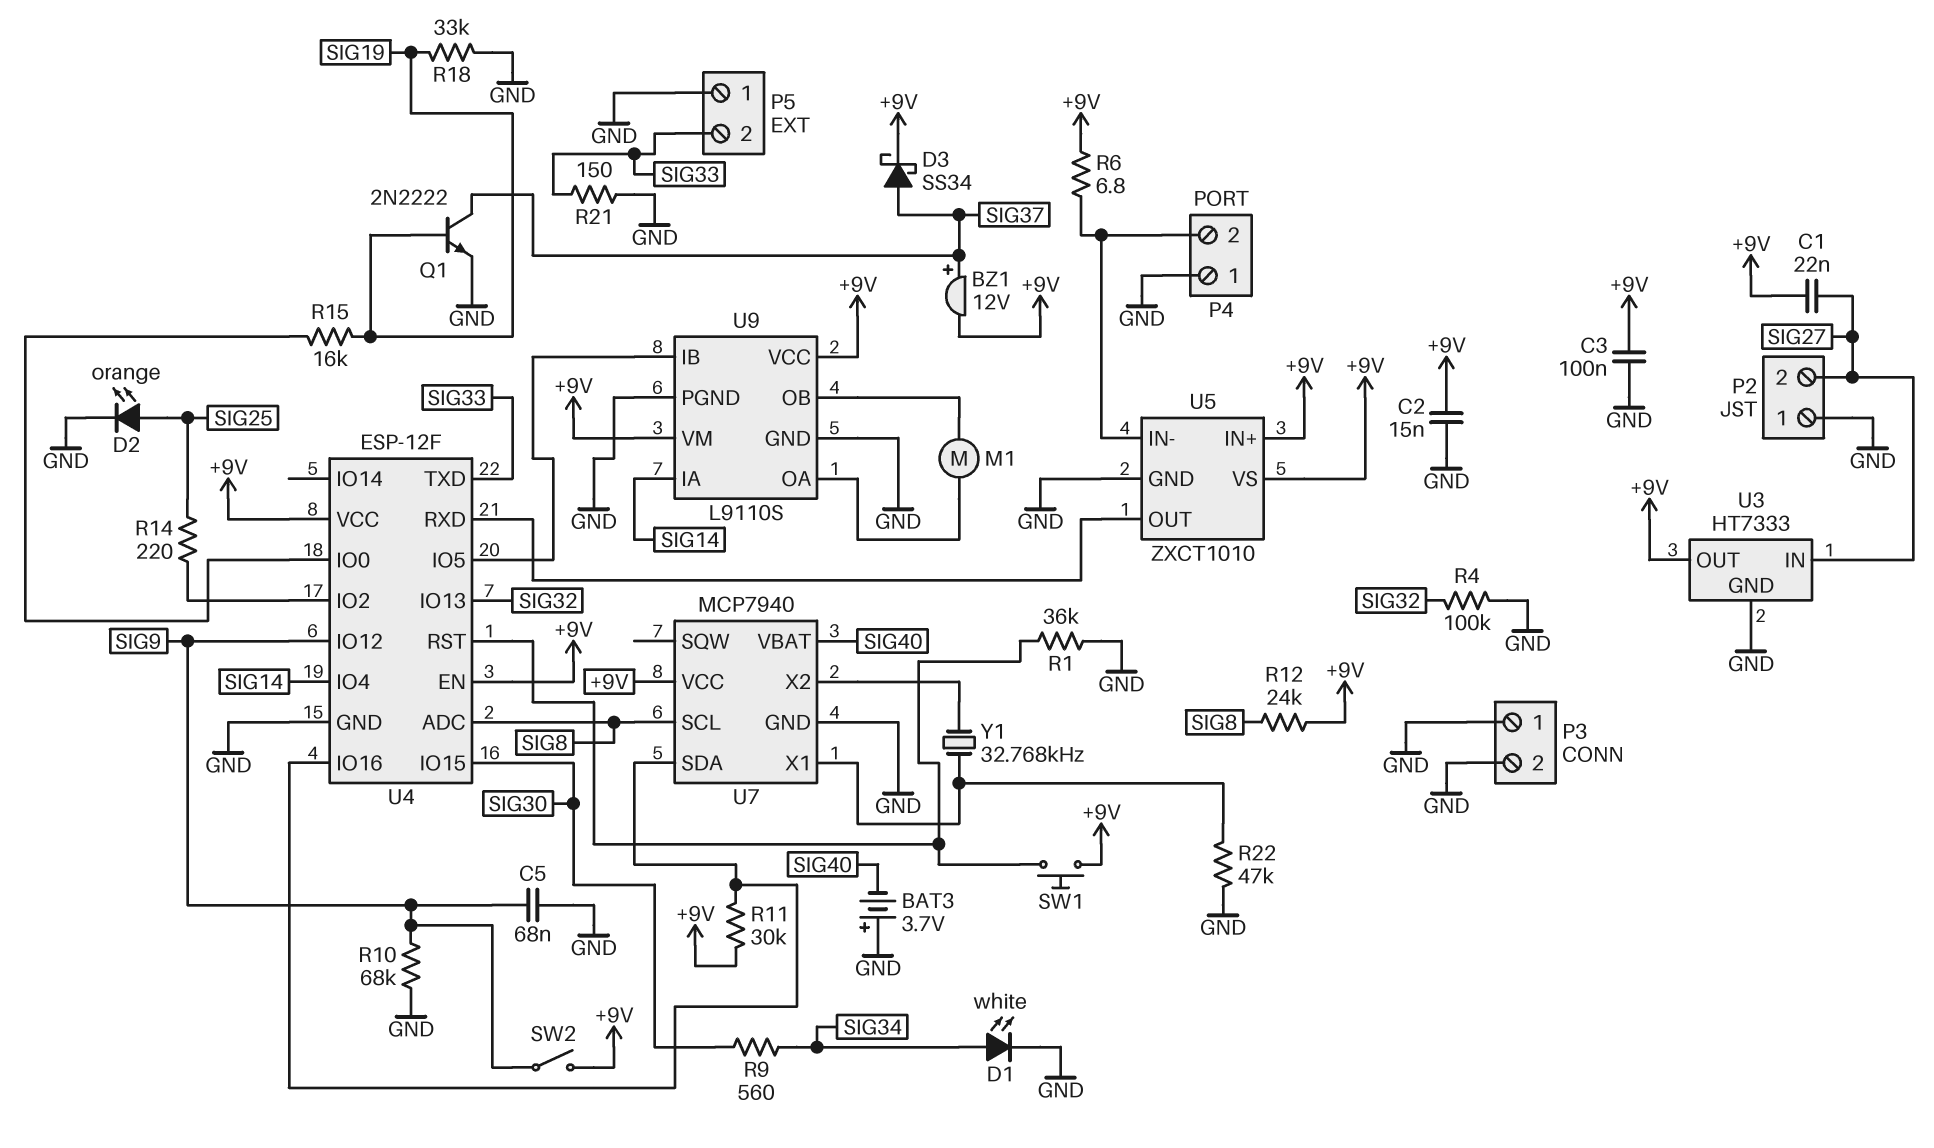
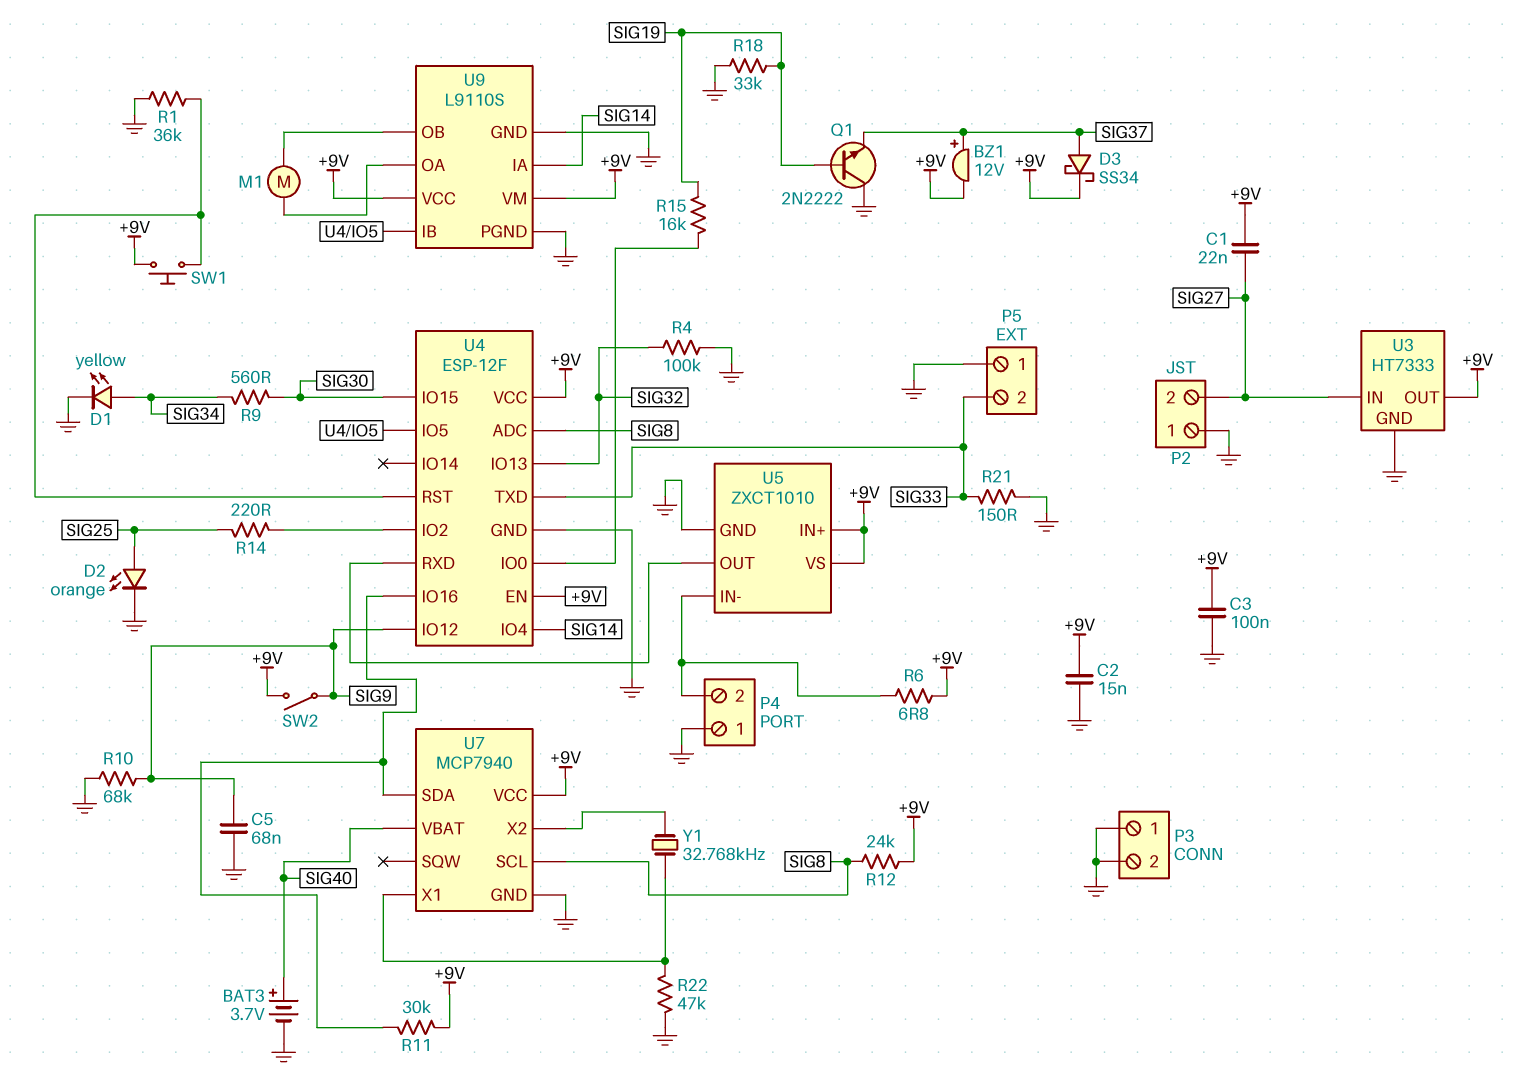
BAT3: 3.7V (plus GND, minus SIG40) -> 3.7V (plus SIG40, minus GND)
D1: LED white (A SIG34, K GND) -> LED yellow (A SIG34, K GND)
Q1: NPN 2N2222 (B SIG19, C SIG37, E GND) -> NPN 2N2222 (B SIG19, C GND, E SIG37)

